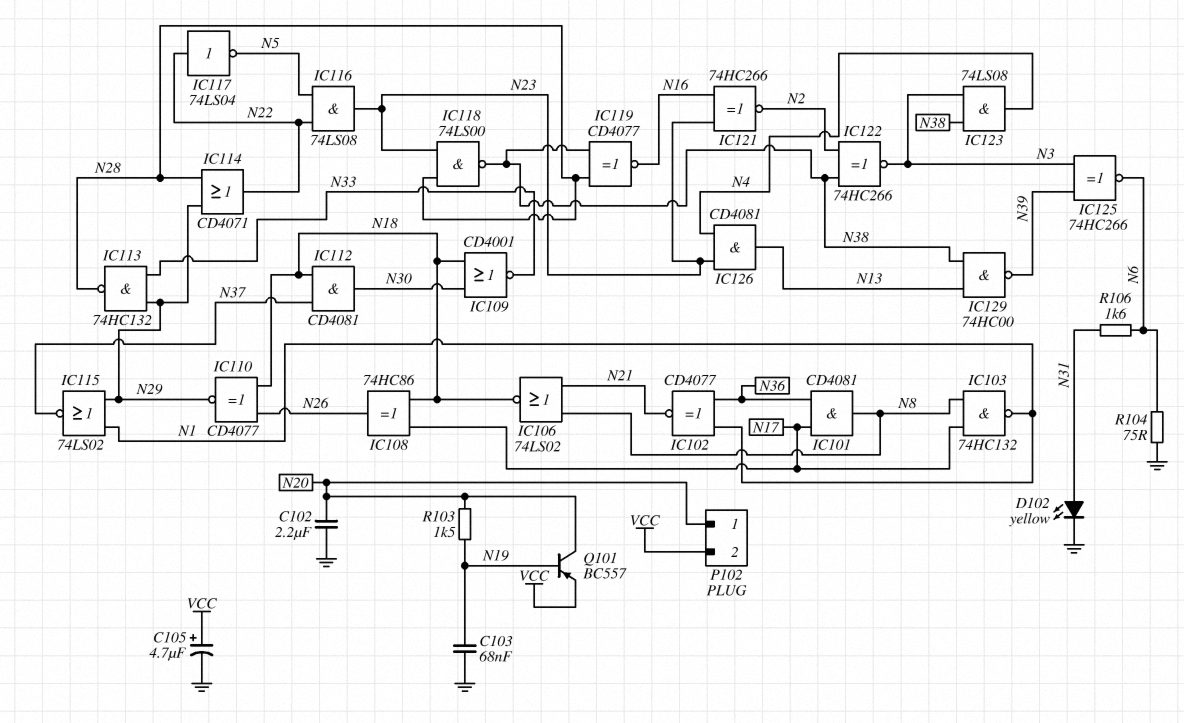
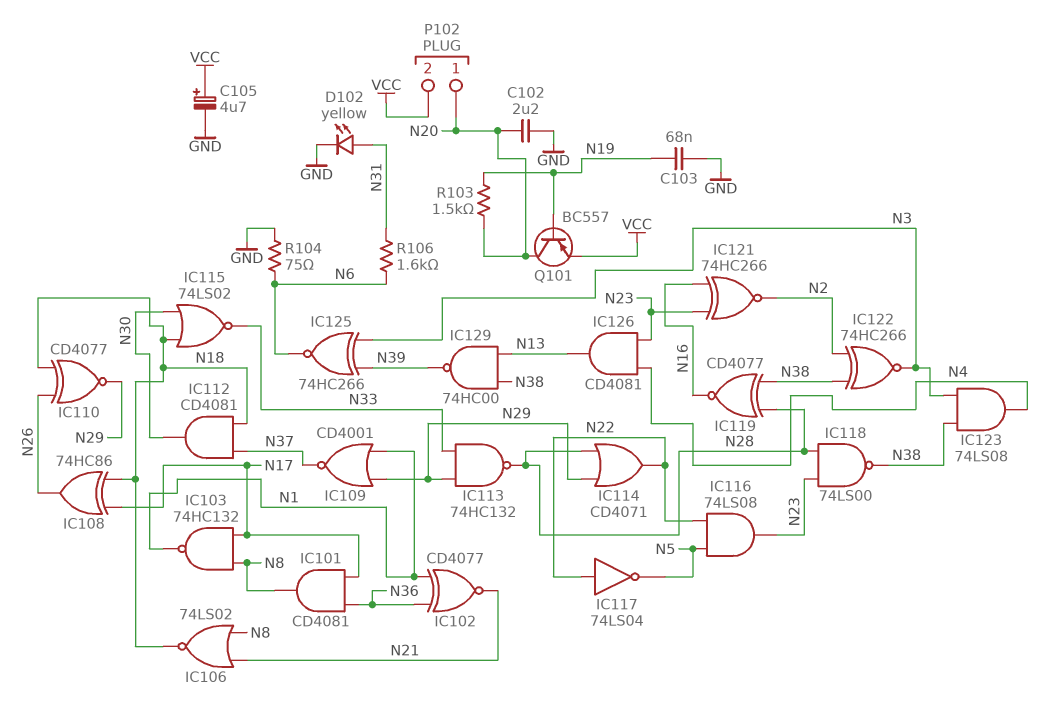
IC109: NOR CD4001 (in N18, in N30, out N33) -> NOR CD4001 (in N1, in N29, out N37)
IC115: NOR 74LS02 (in N1, in N29, out N37) -> NOR 74LS02 (in N18, in N30, out N33)

